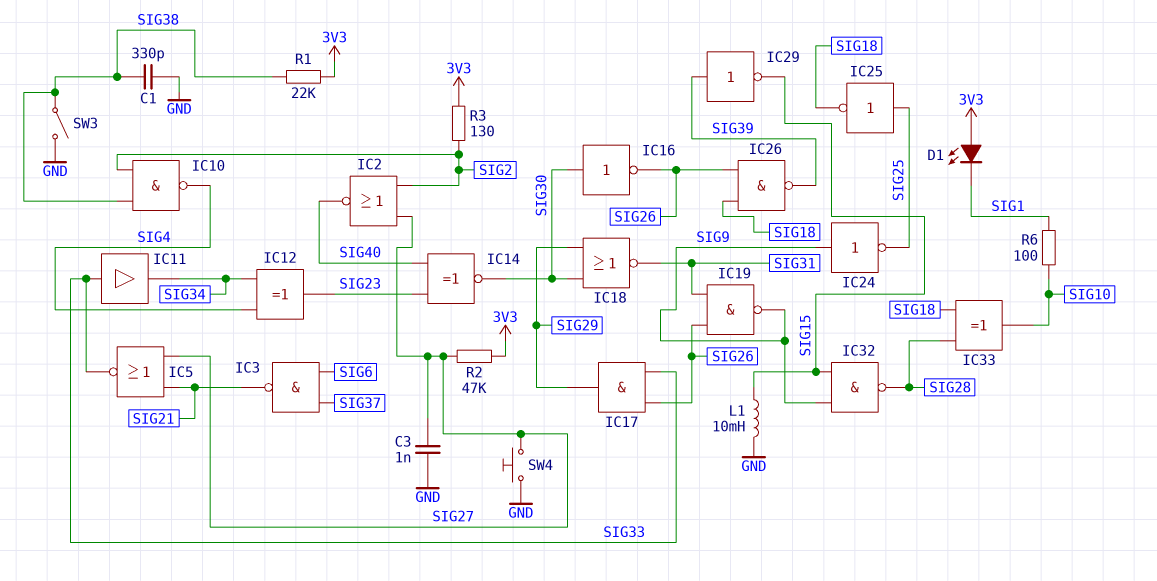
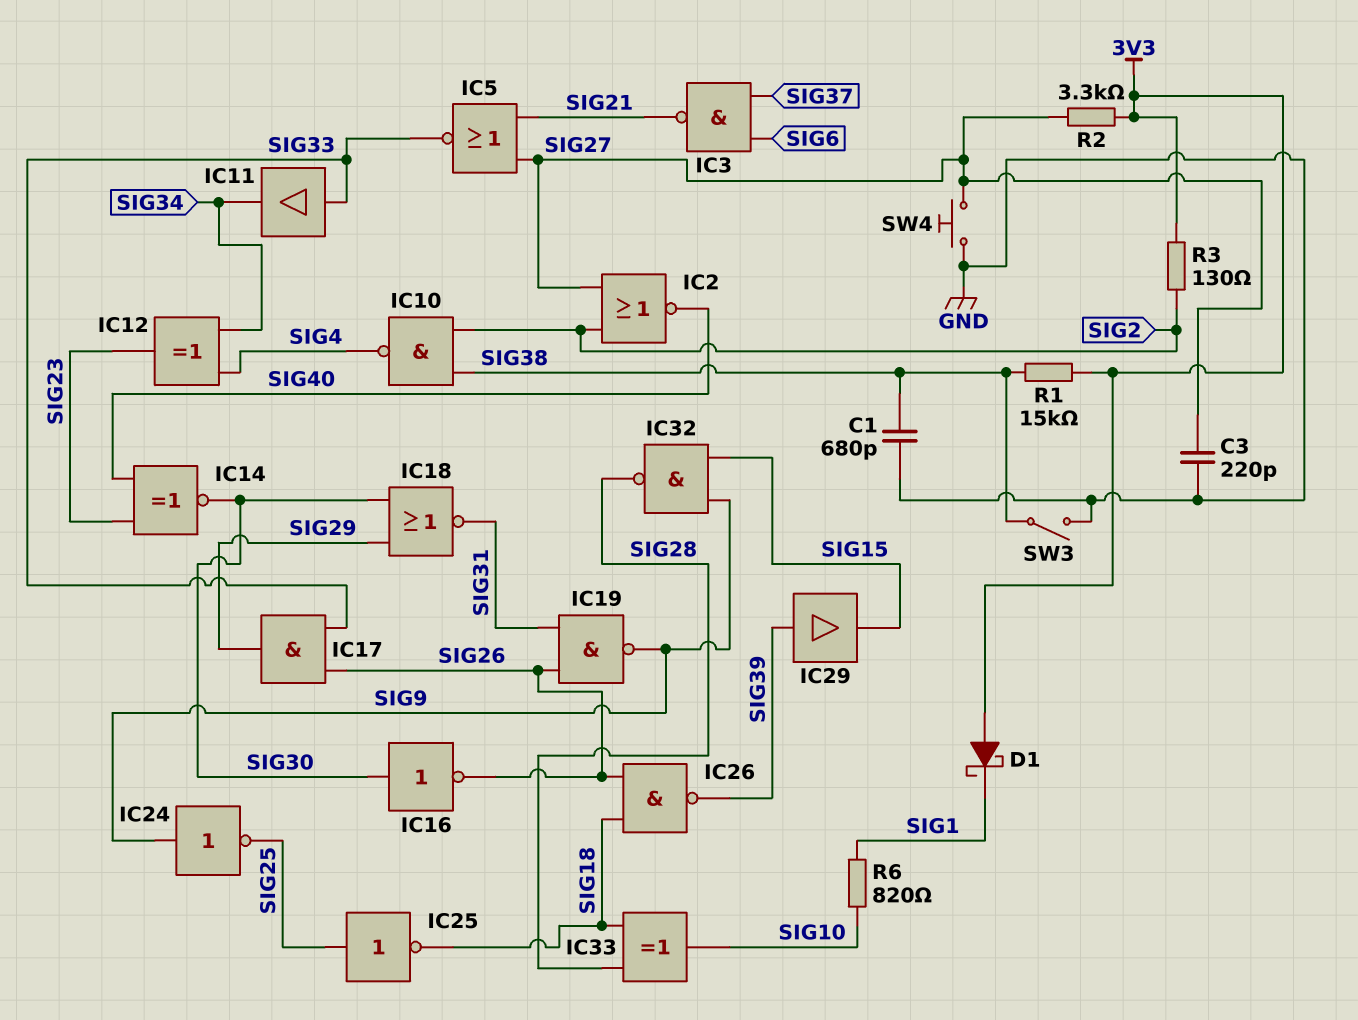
C1: 330pF (GND, SIG38) -> 680pF (GND, SIG38)
C3: 1nF (GND, SIG27) -> 220pF (GND, SIG27)
D1: LED (A 3V3, K SIG1) -> schottky (A 3V3, K SIG1)
IC29: NOT (in SIG39, out SIG15) -> buffer (in SIG39, out SIG15)
L1: 10mH (GND, SIG15) -> none
R1: 22k (3V3, SIG38) -> 15k (3V3, SIG38)
R2: 47k (3V3, SIG27) -> 3.3k (3V3, SIG27)
R6: 100 (SIG1, SIG10) -> 820 (SIG1, SIG10)

